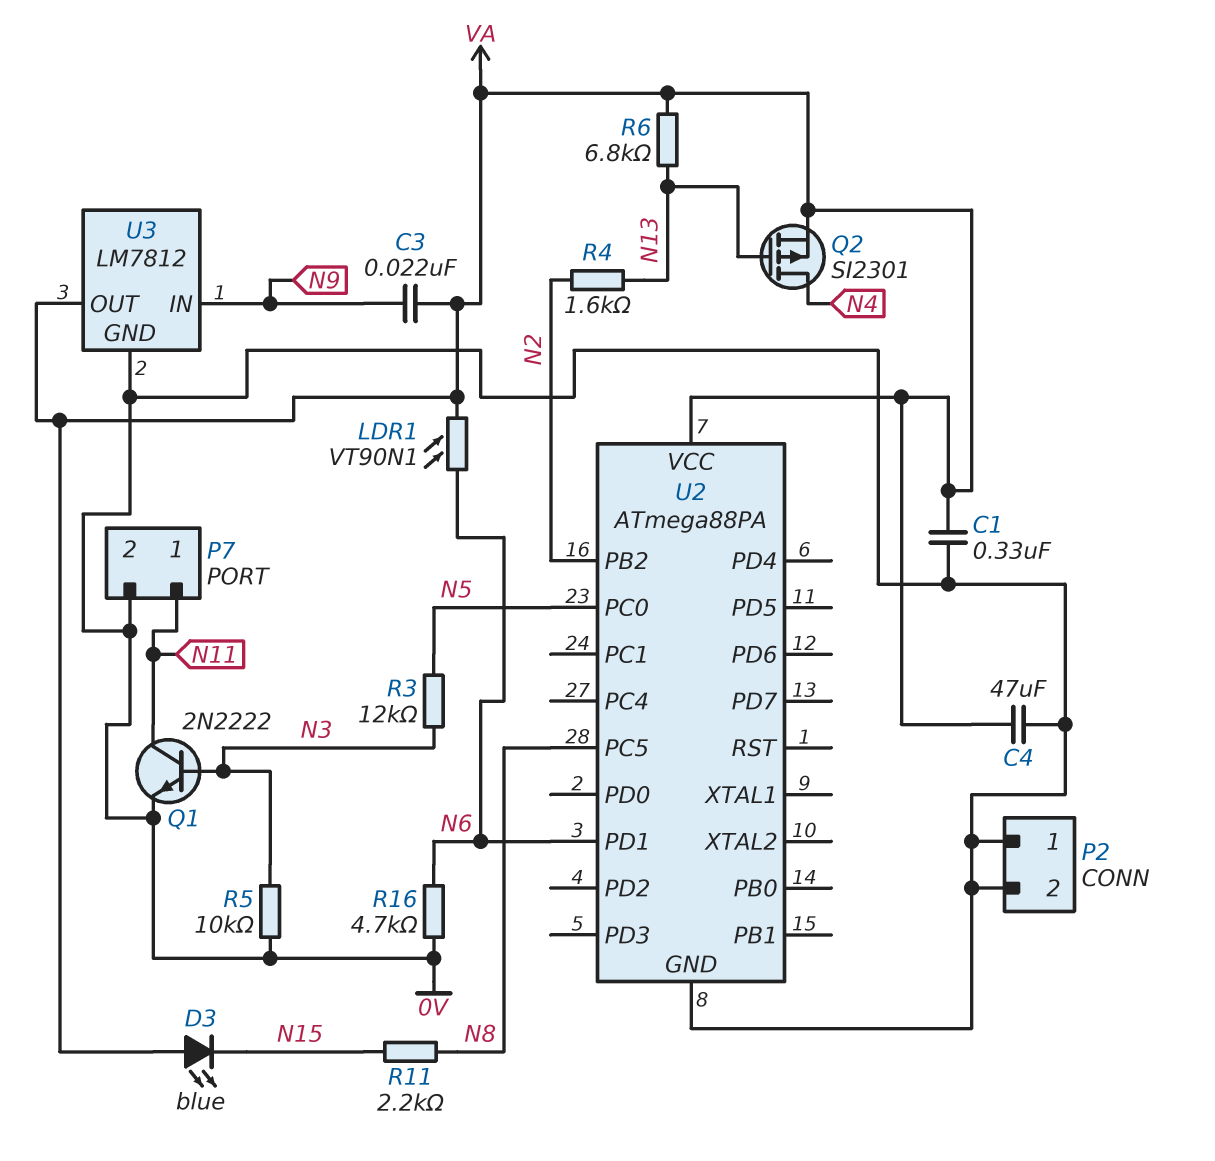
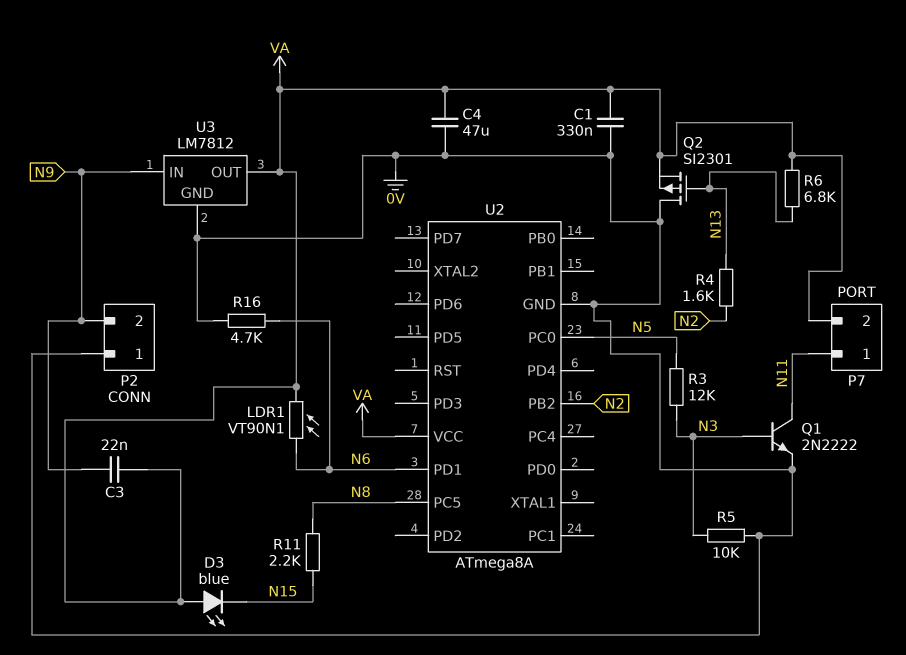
P2 pin 2: 0V -> N9
P7 pin 2: 0V -> VA
Q2: PMOS SI2301 (G N13, D N4, S VA) -> PMOS SI2301 (G N13, D 0V, S VA)
U2: ATmega88PA -> ATmega8A

